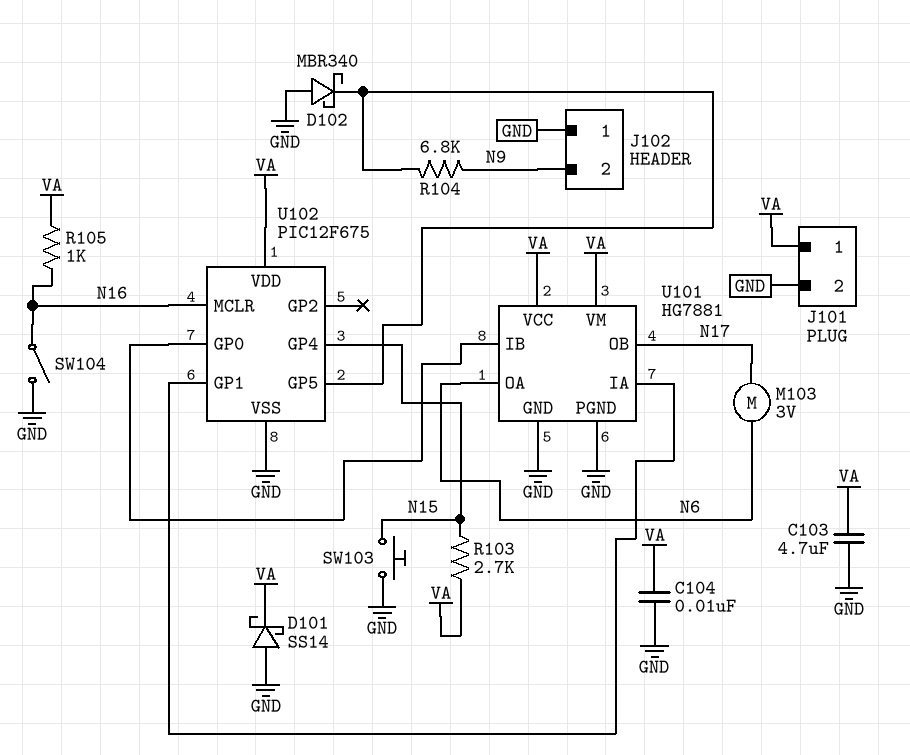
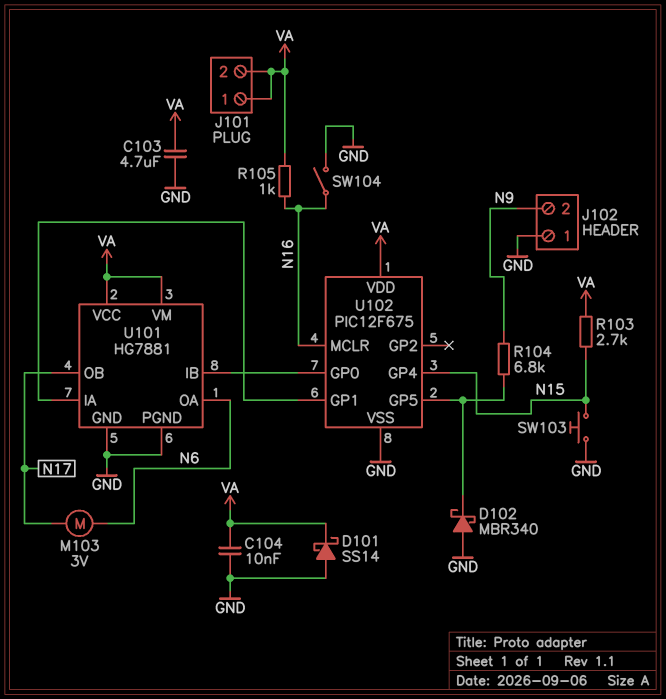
J101 pin 2: GND -> VA

